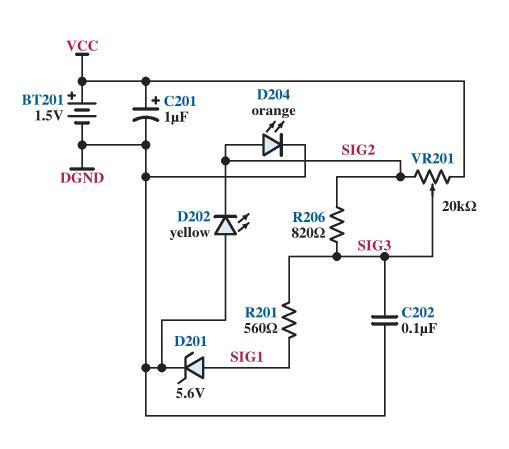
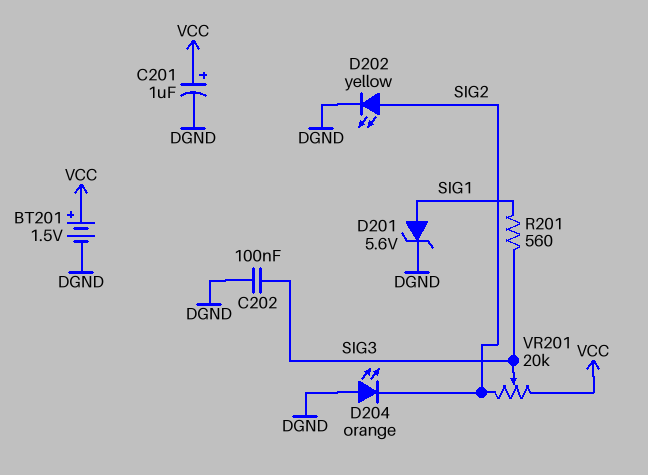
D202: LED yellow (A DGND, K SIG2) -> LED yellow (A SIG2, K DGND)
D204: LED orange (A SIG2, K DGND) -> LED orange (A DGND, K SIG2)
R206: 820 (SIG2, SIG3) -> none

